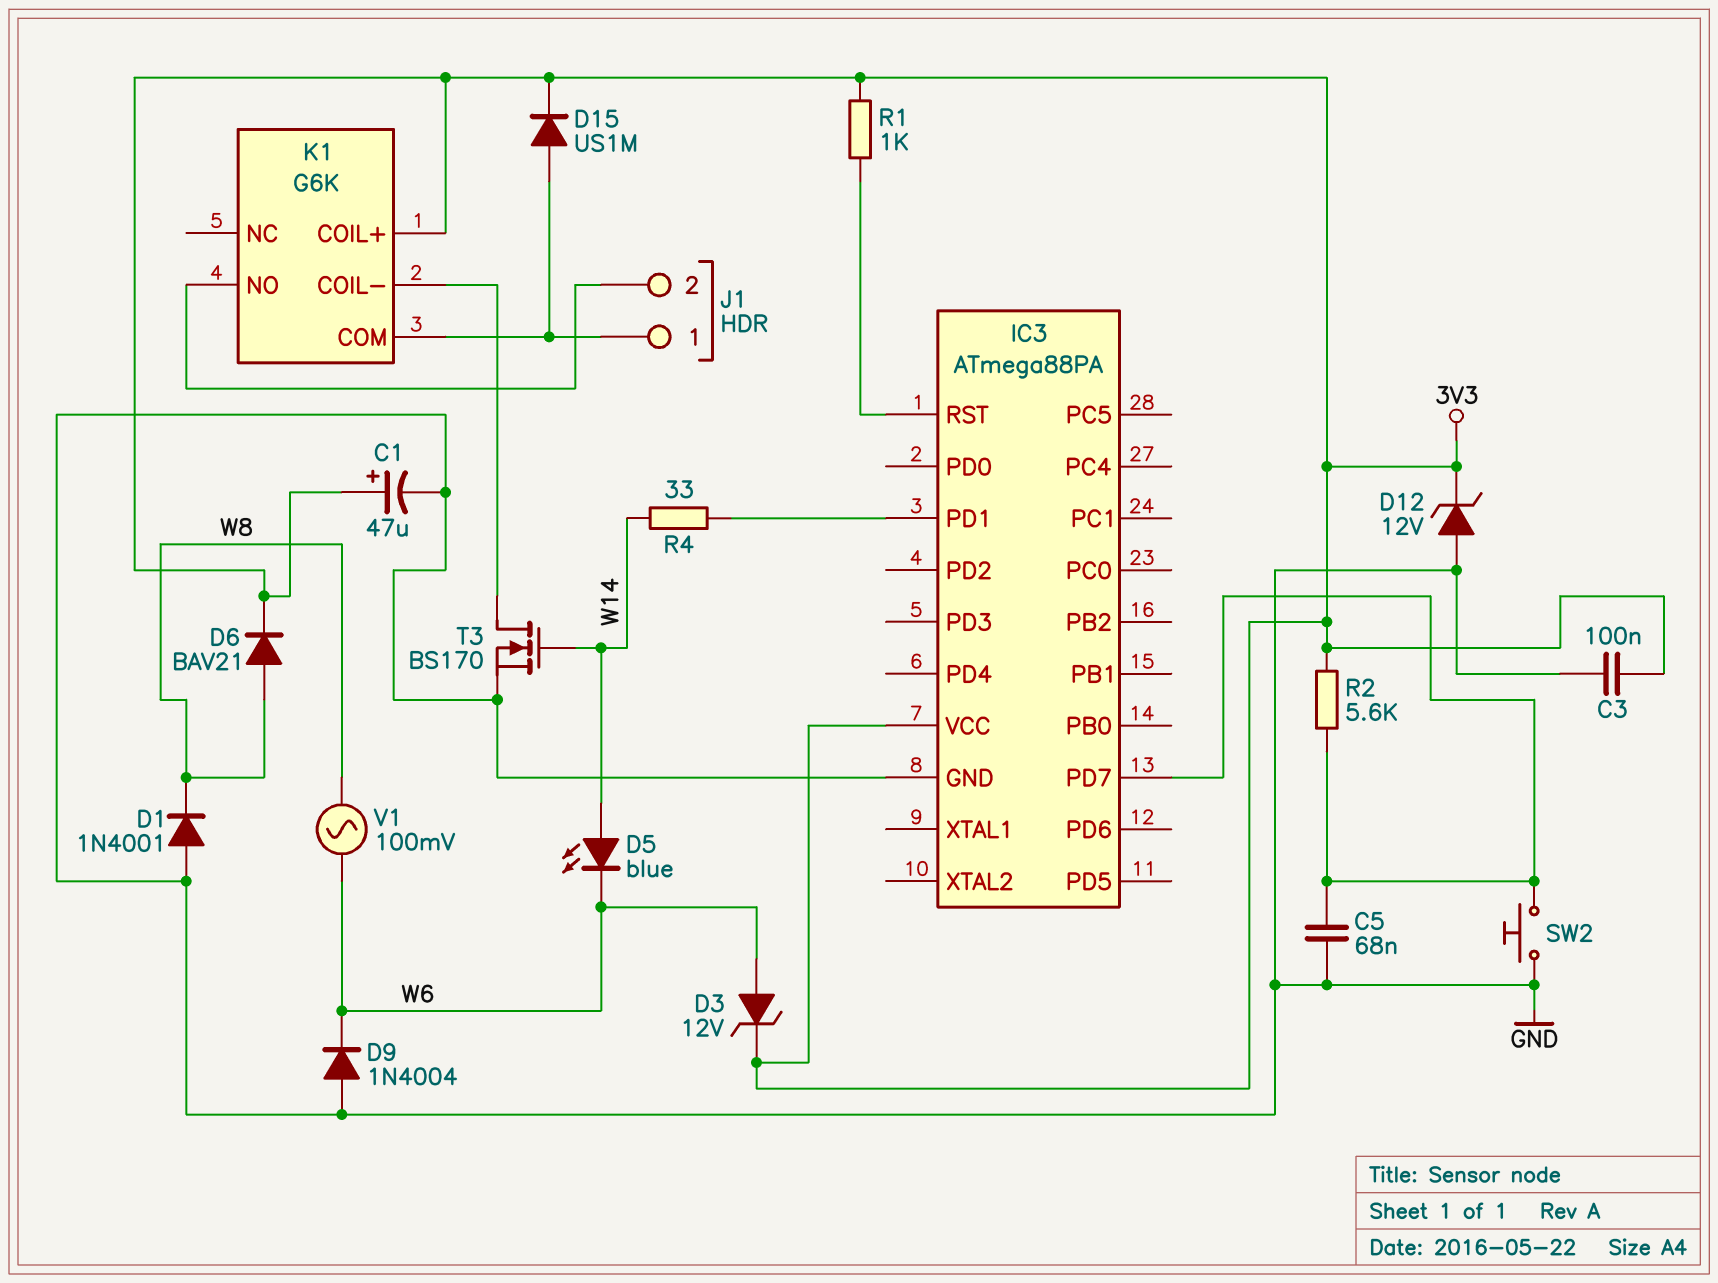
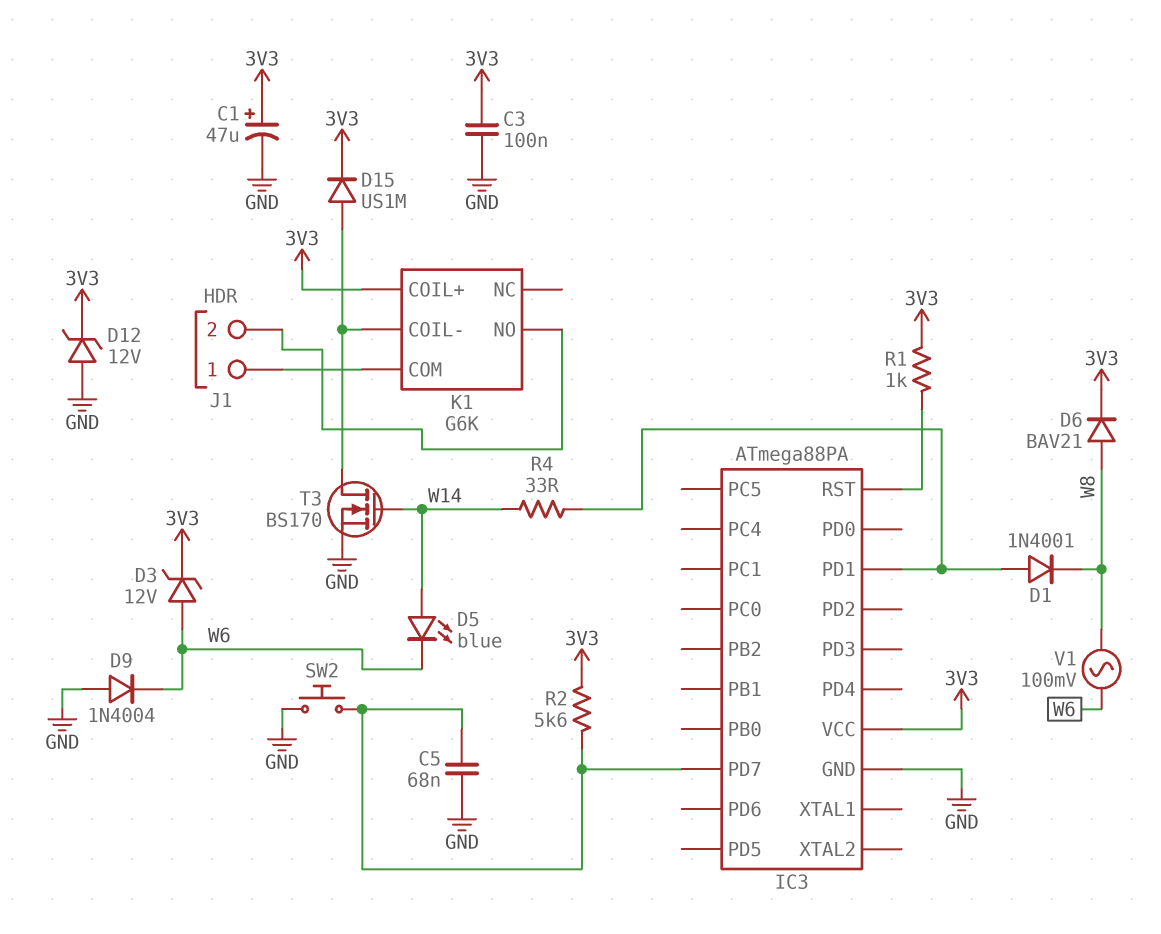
D1: diode 1N4001 (A GND, K W8) -> diode 1N4001 (A IC3/PD1, K W8)
D15: diode US1M (A J1/1, K 3V3) -> diode US1M (A K1/COIL-, K 3V3)

